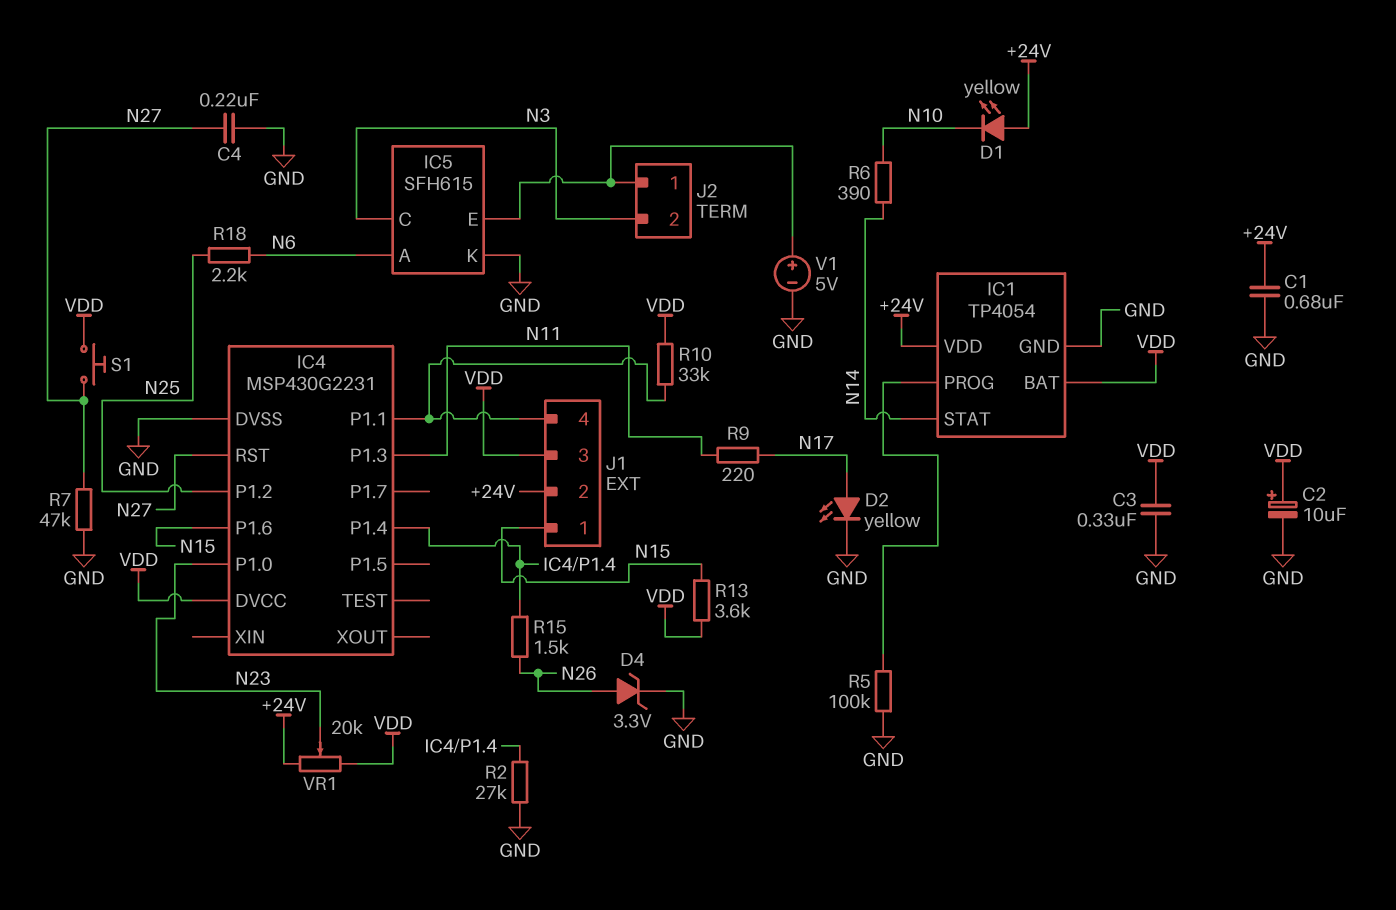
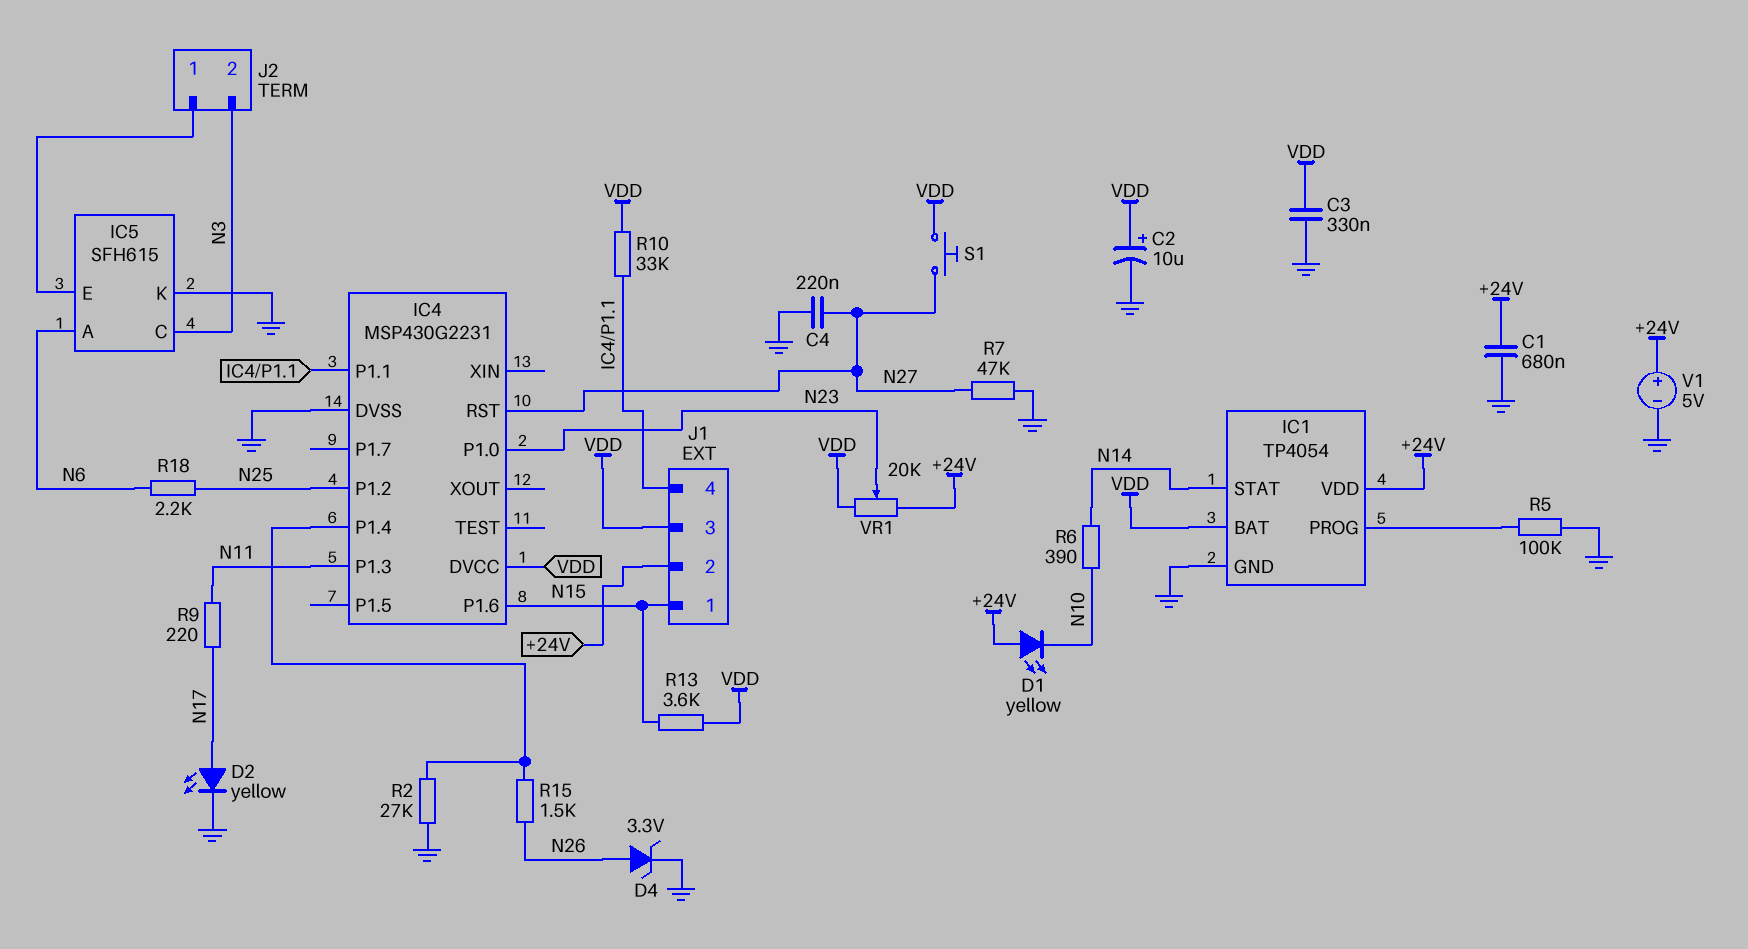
V1: 5V (plus IC5/E, minus GND) -> 5V (plus +24V, minus GND)

